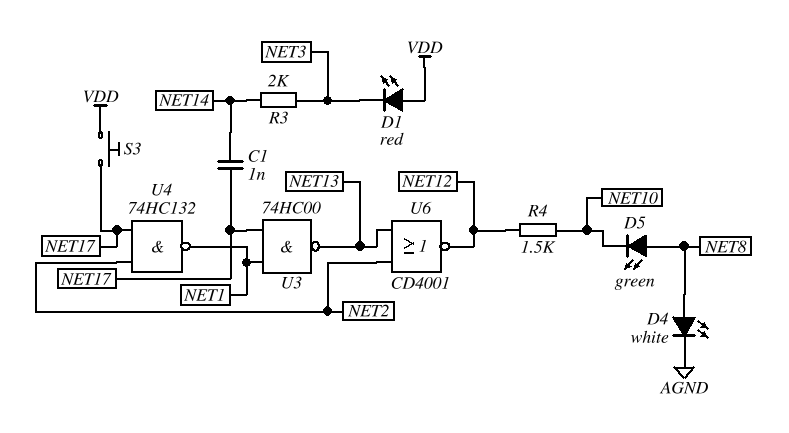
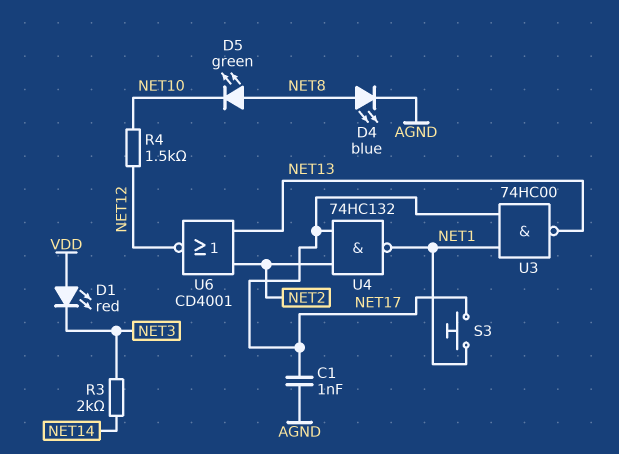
C1: 1nF (NET14, NET17) -> 1nF (AGND, NET17)
D4: LED white (A NET8, K AGND) -> LED blue (A NET8, K AGND)
S3: button (NET17, VDD) -> button (NET1, NET17)

